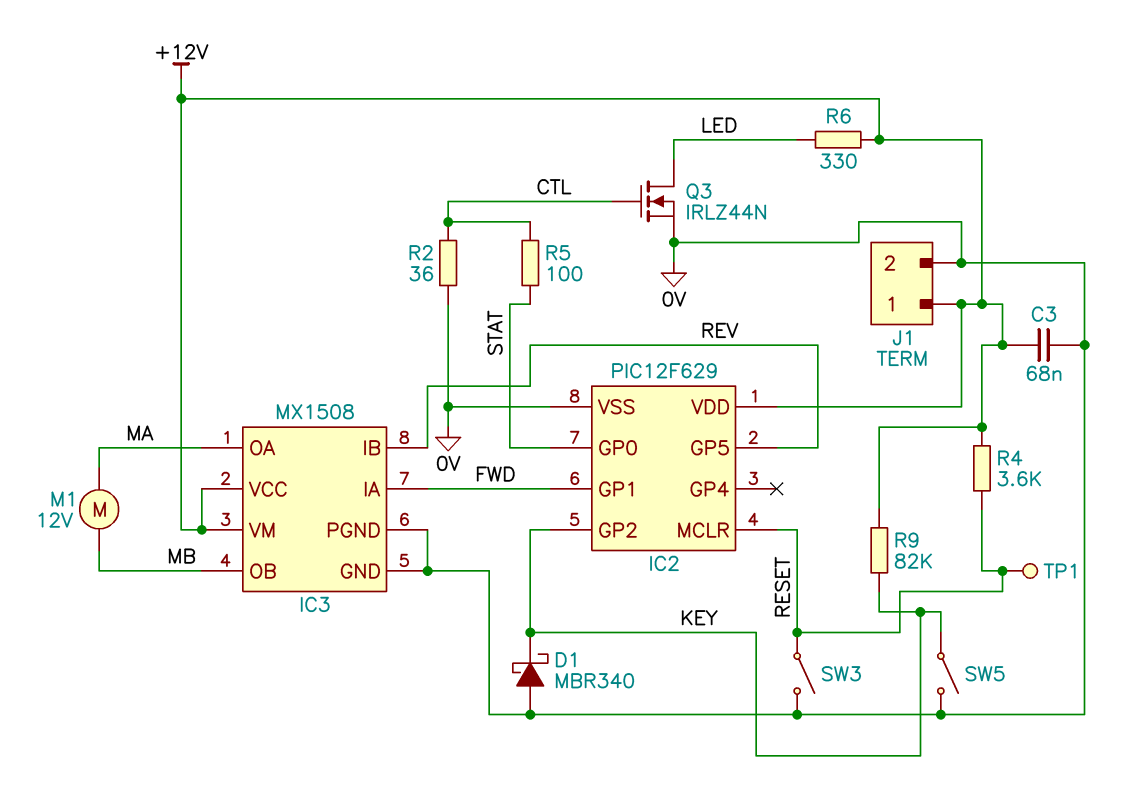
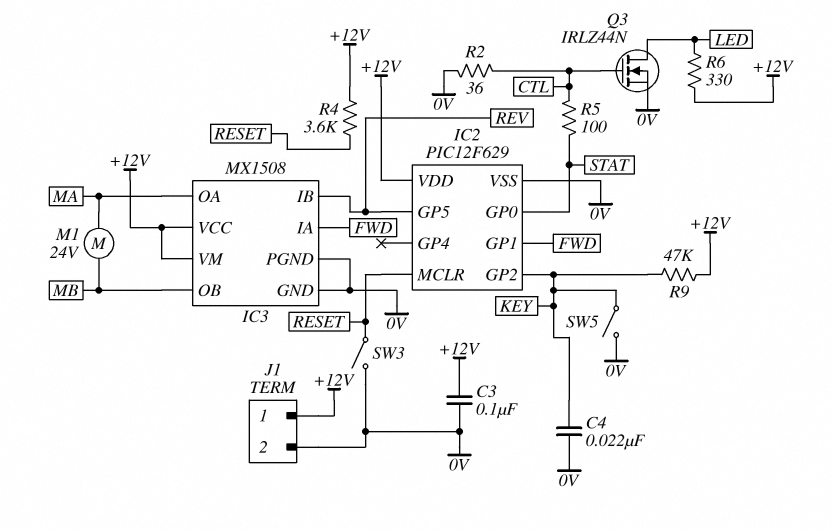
C3: 68nF (+12V, 0V) -> 100nF (+12V, 0V)
C4: none -> 22nF (0V, KEY)
D1: schottky MBR340 (A 0V, K KEY) -> none
M1: motor 12V (MA, MB) -> motor 24V (MA, MB)
R9: 82k (+12V, KEY) -> 47k (+12V, KEY)
TP1: test point (RESET) -> none

